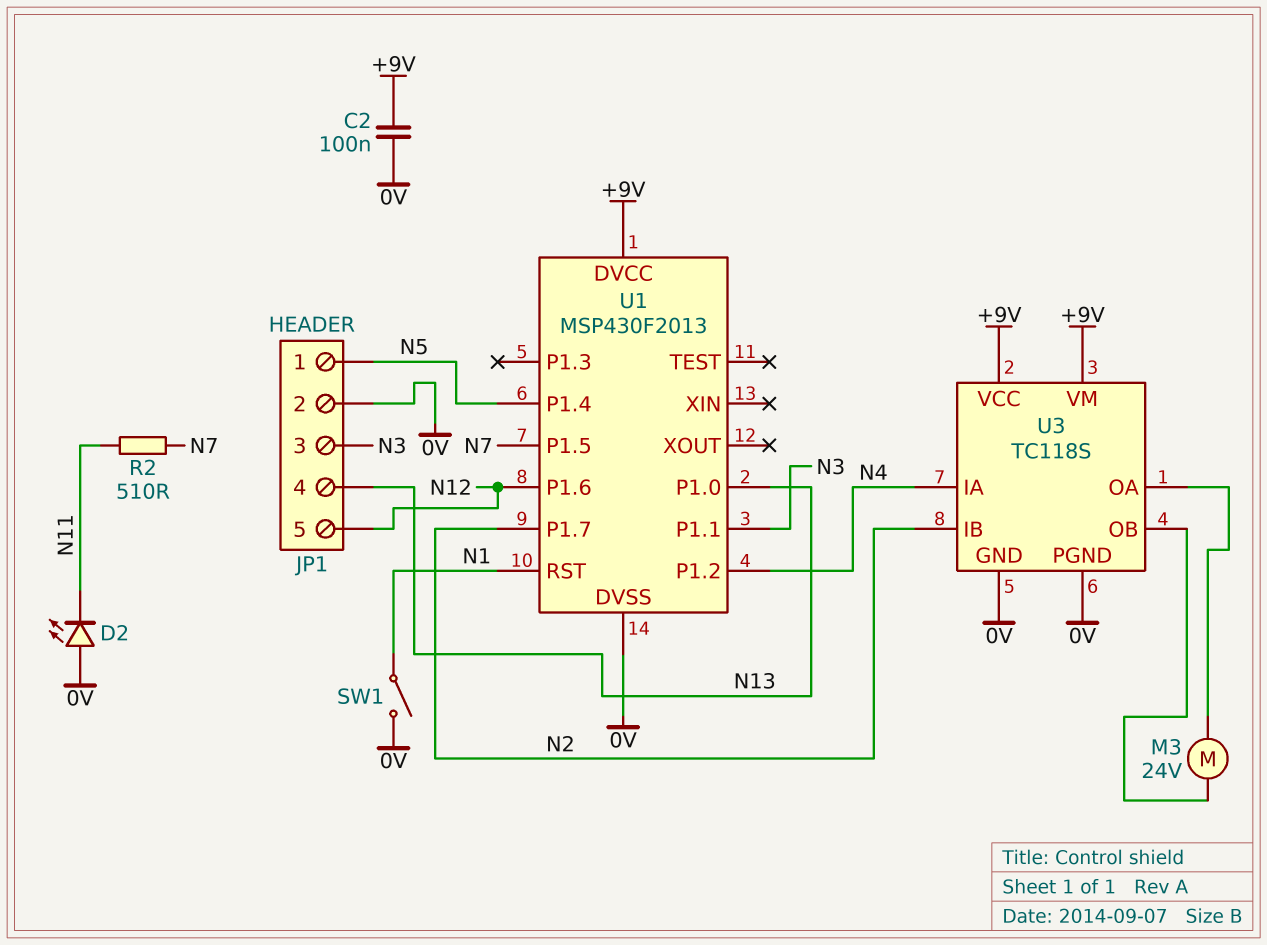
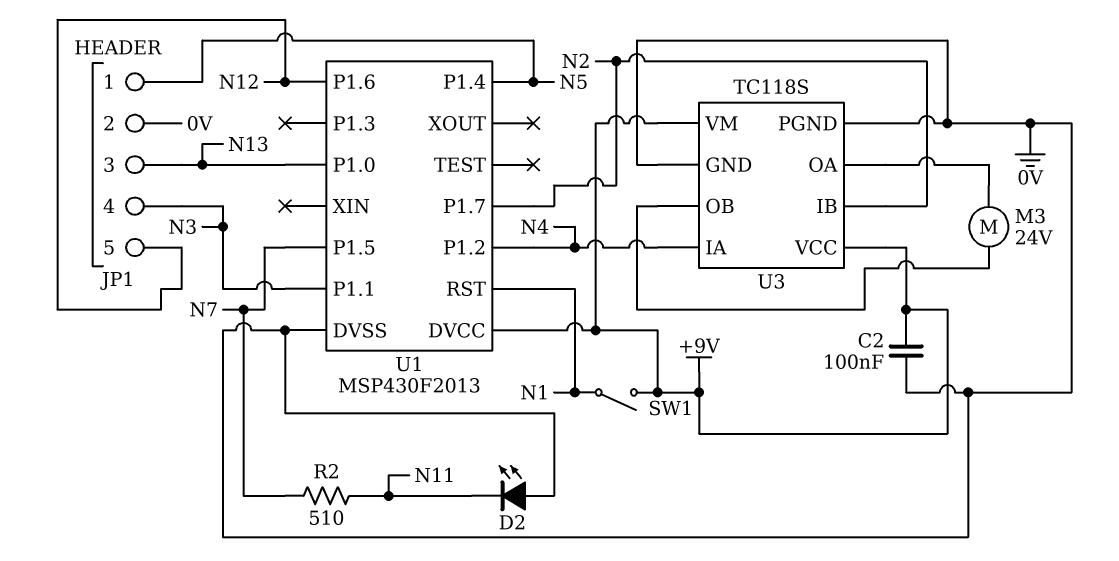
JP1 pin 3: N3 -> N13
JP1 pin 4: N13 -> N3
SW1: switch (0V, N1) -> switch (+9V, N1)

